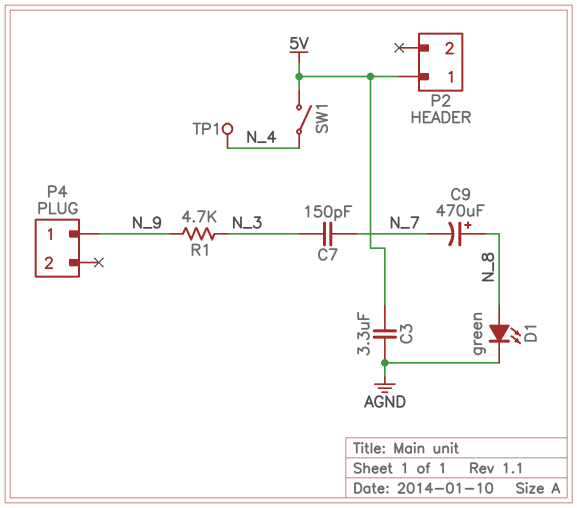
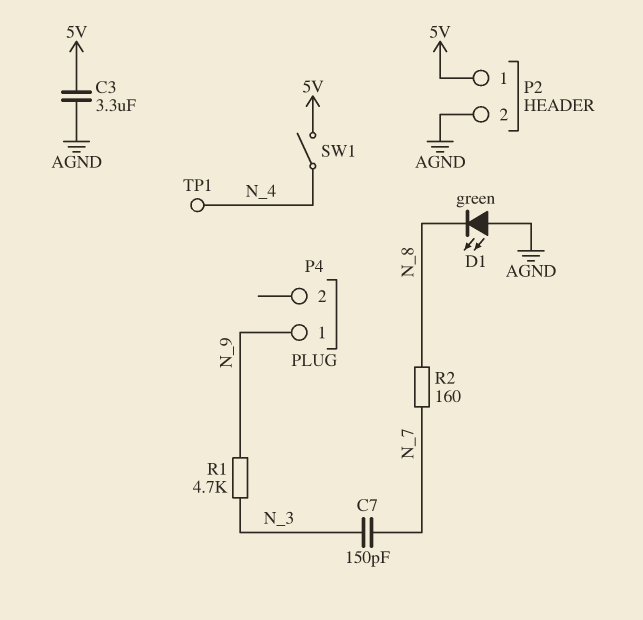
C9: 470uF (plus N_8, minus N_7) -> none
D1: LED green (A N_8, K AGND) -> LED green (A AGND, K N_8)
P2 pin 2: none -> AGND
R2: none -> 160 (N_7, N_8)

